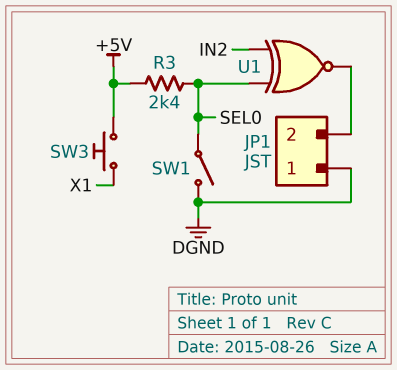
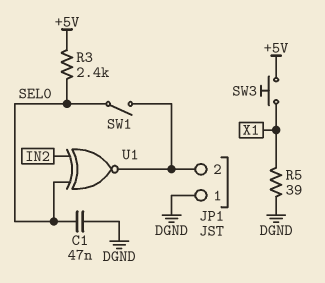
C1: none -> 47nF (DGND, SEL0)
R5: none -> 39 (DGND, X1)
SW1: switch (DGND, SEL0) -> switch (JP1/2, SEL0)

